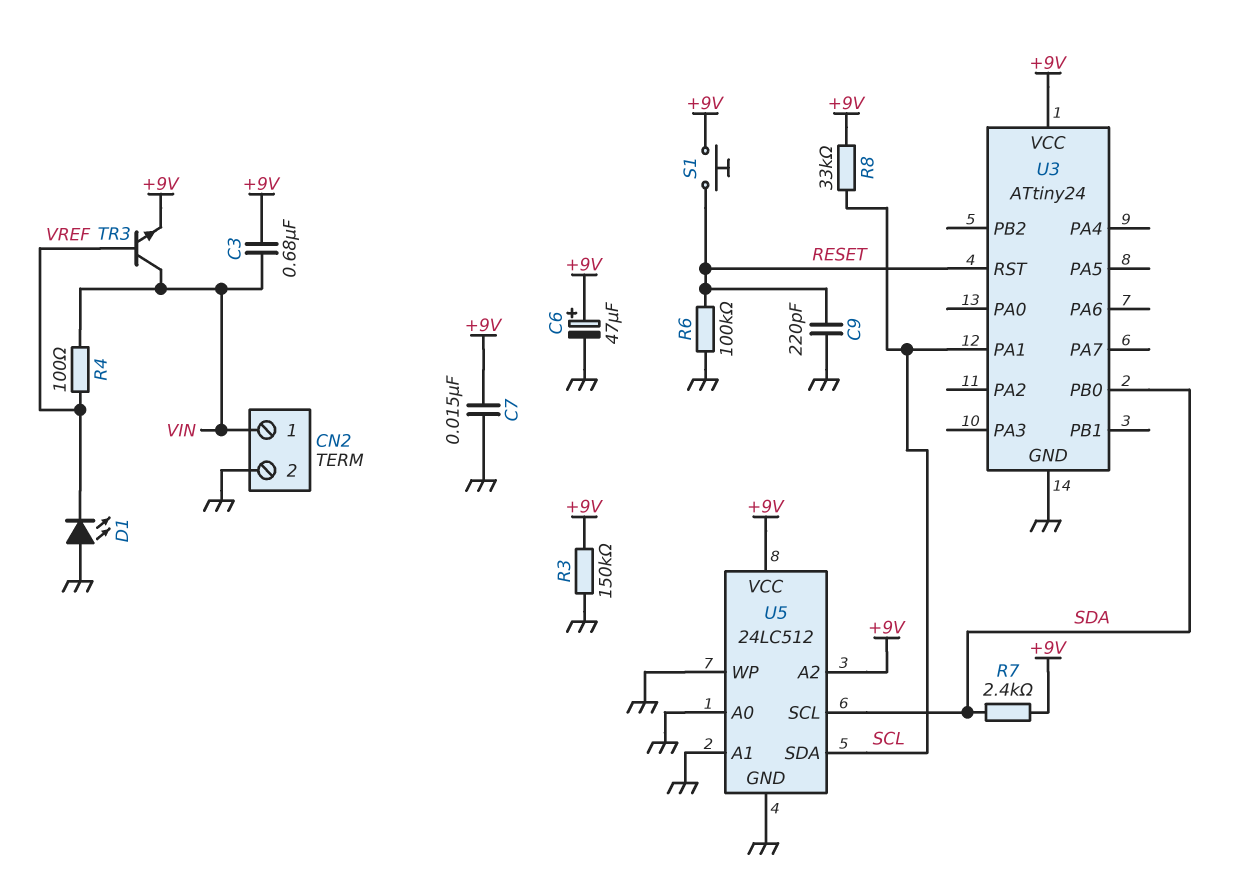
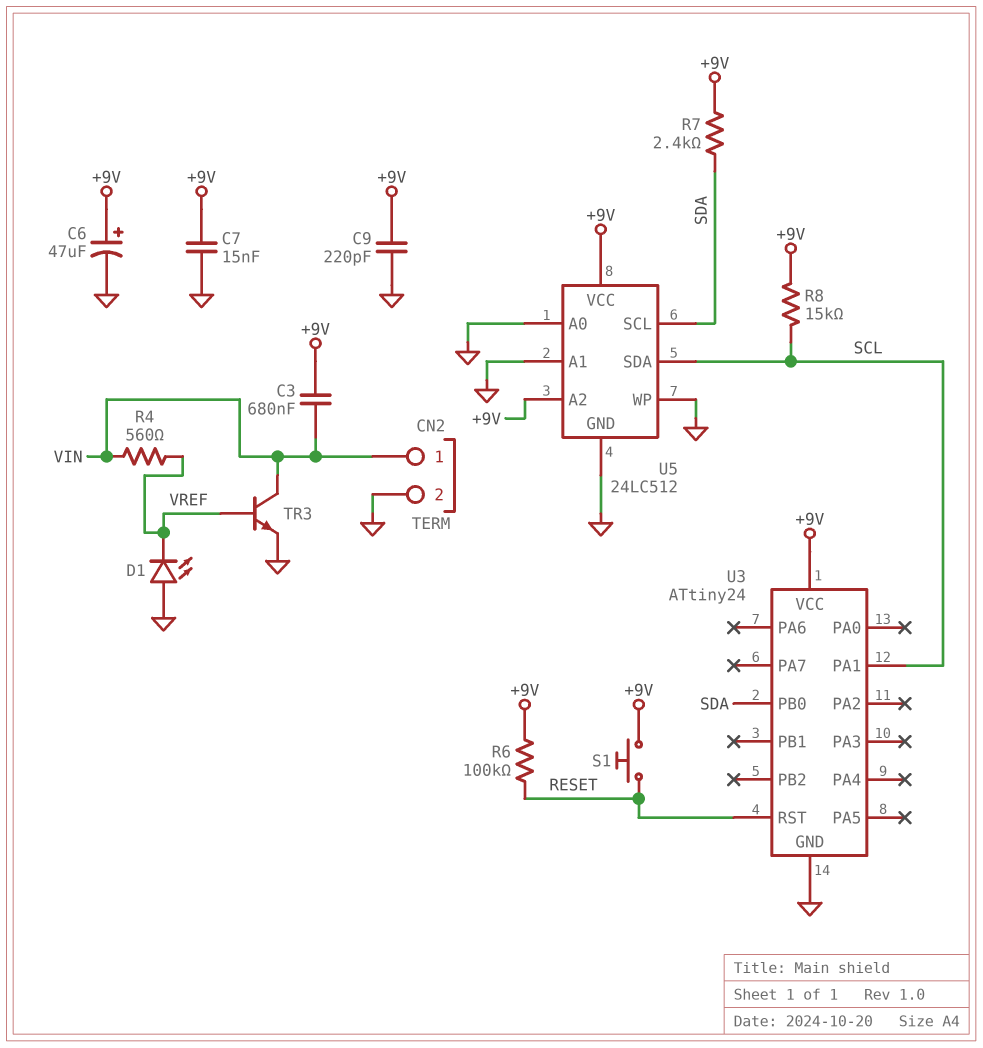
C9: 220pF (GND, RESET) -> 220pF (+9V, GND)
R3: 150k (+9V, GND) -> none
R4: 100 (VIN, VREF) -> 560 (VIN, VREF)
R6: 100k (GND, RESET) -> 100k (+9V, RESET)
R8: 33k (+9V, SCL) -> 15k (+9V, SCL)
TR3: NPN (B VREF, C VIN, E +9V) -> NPN (B VREF, C VIN, E GND)

